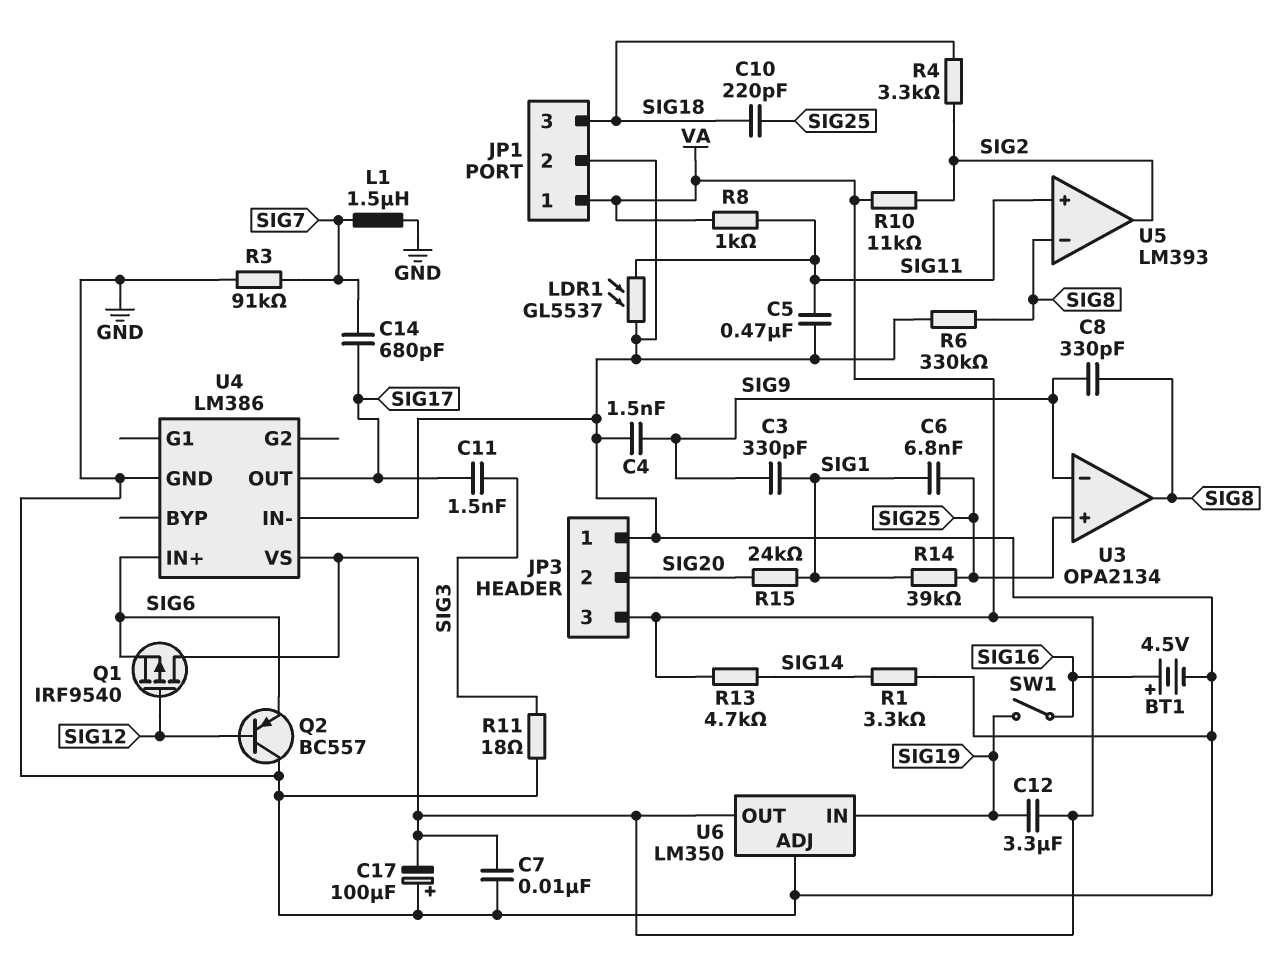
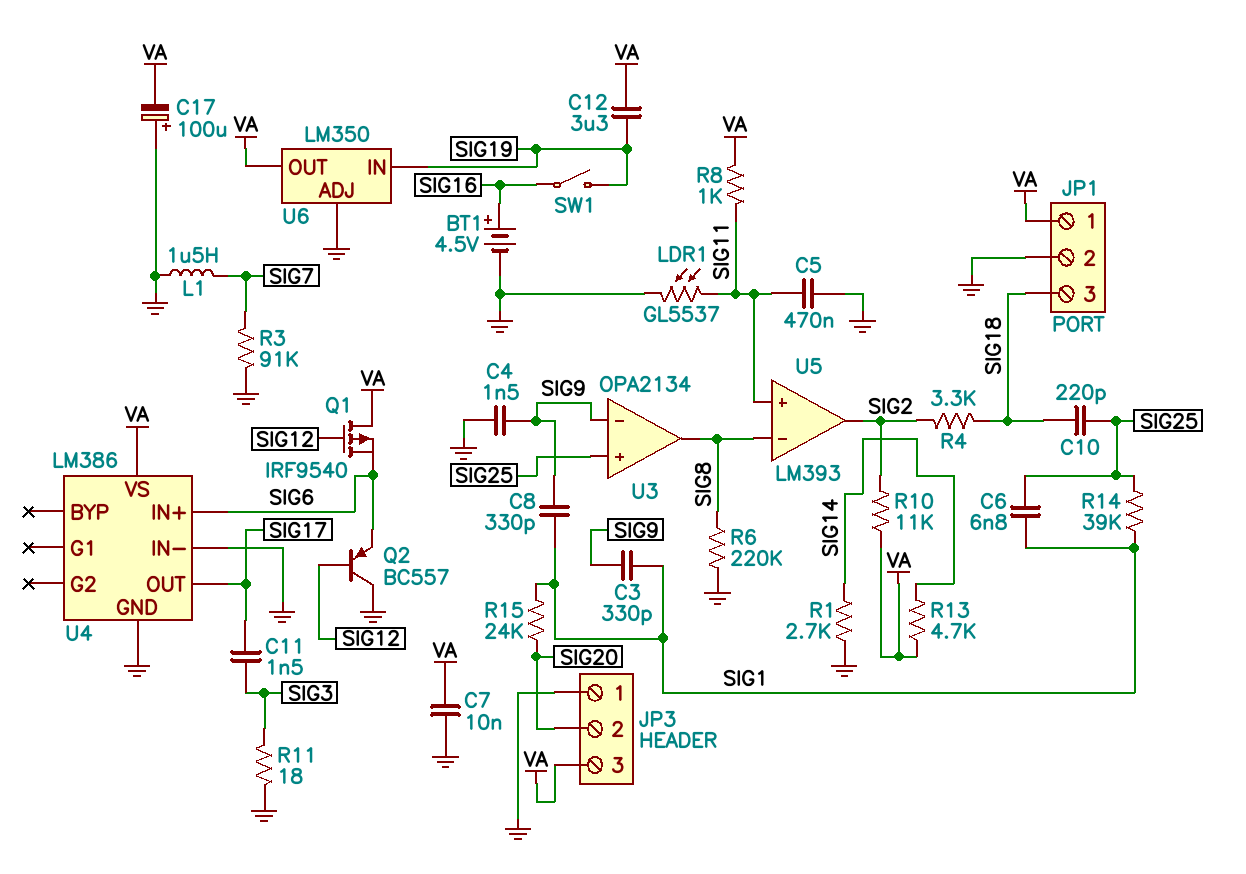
C8: 330pF (SIG8, SIG9) -> 330pF (SIG1, SIG9)
C14: 680pF (SIG7, SIG17) -> none
R1: 3.3k (GND, SIG14) -> 2.7k (GND, SIG14)
R6: 330k (GND, SIG8) -> 220k (GND, SIG8)

